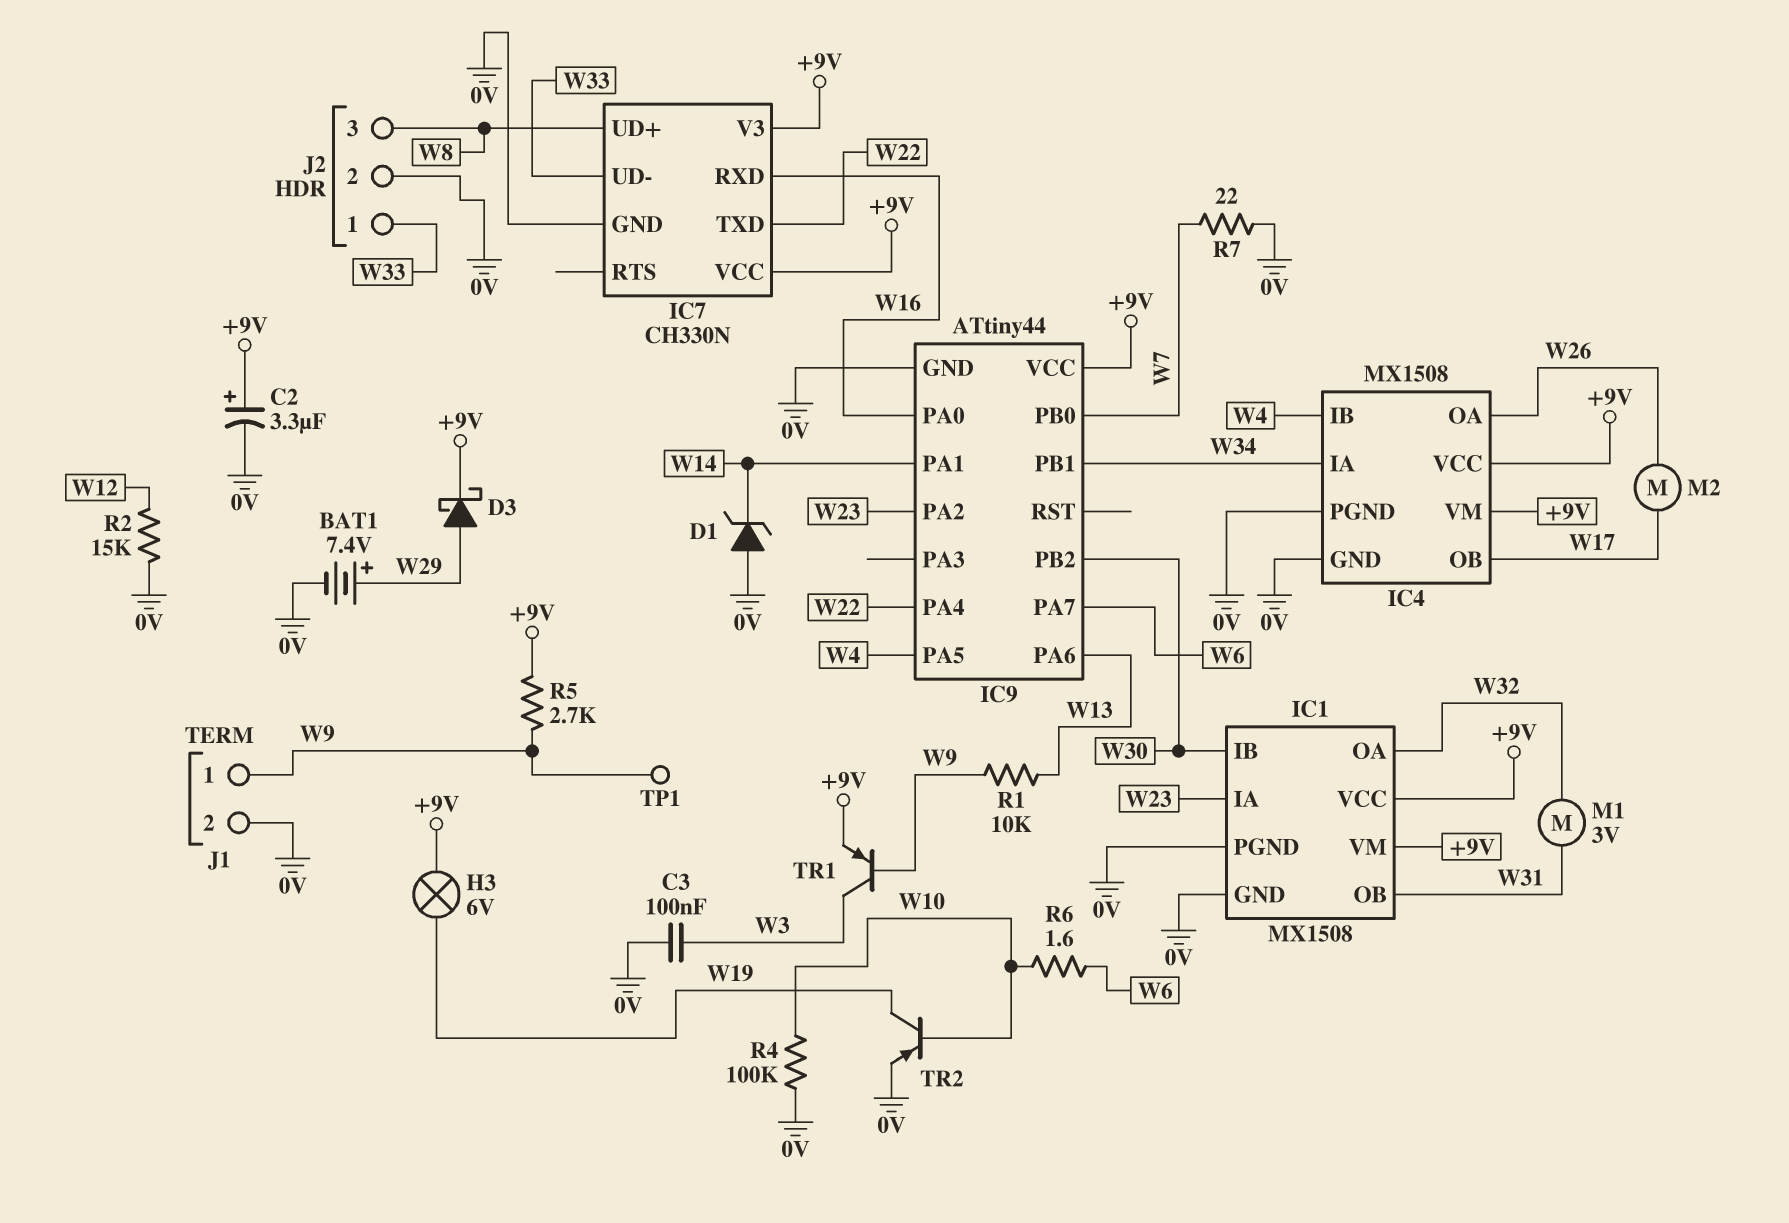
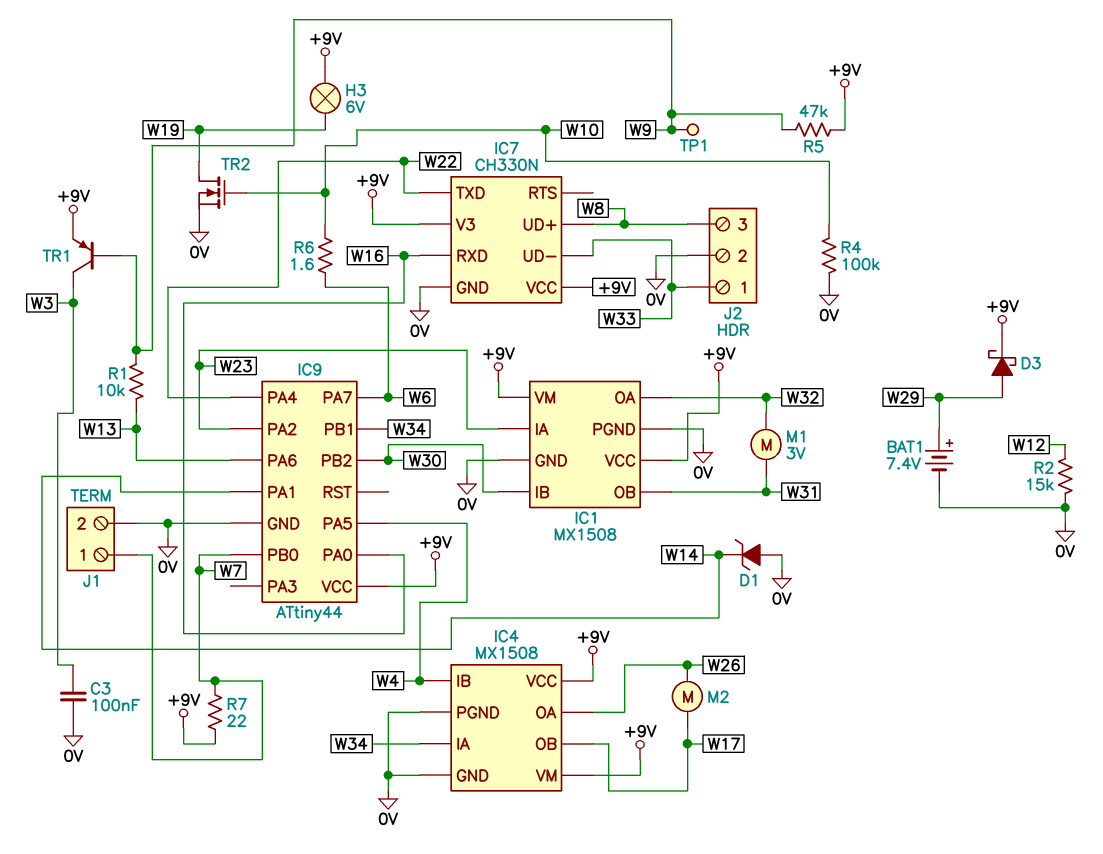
C2: 3.3uF (plus +9V, minus 0V) -> none
J1 pin 1: W9 -> W7
R5: 2.7k (+9V, W9) -> 47k (+9V, W9)
R7: 22 (0V, W7) -> 22 (+9V, W7)
TR2: PNP (B W10, C W19, E 0V) -> NMOS (G W10, D W19, S 0V)

